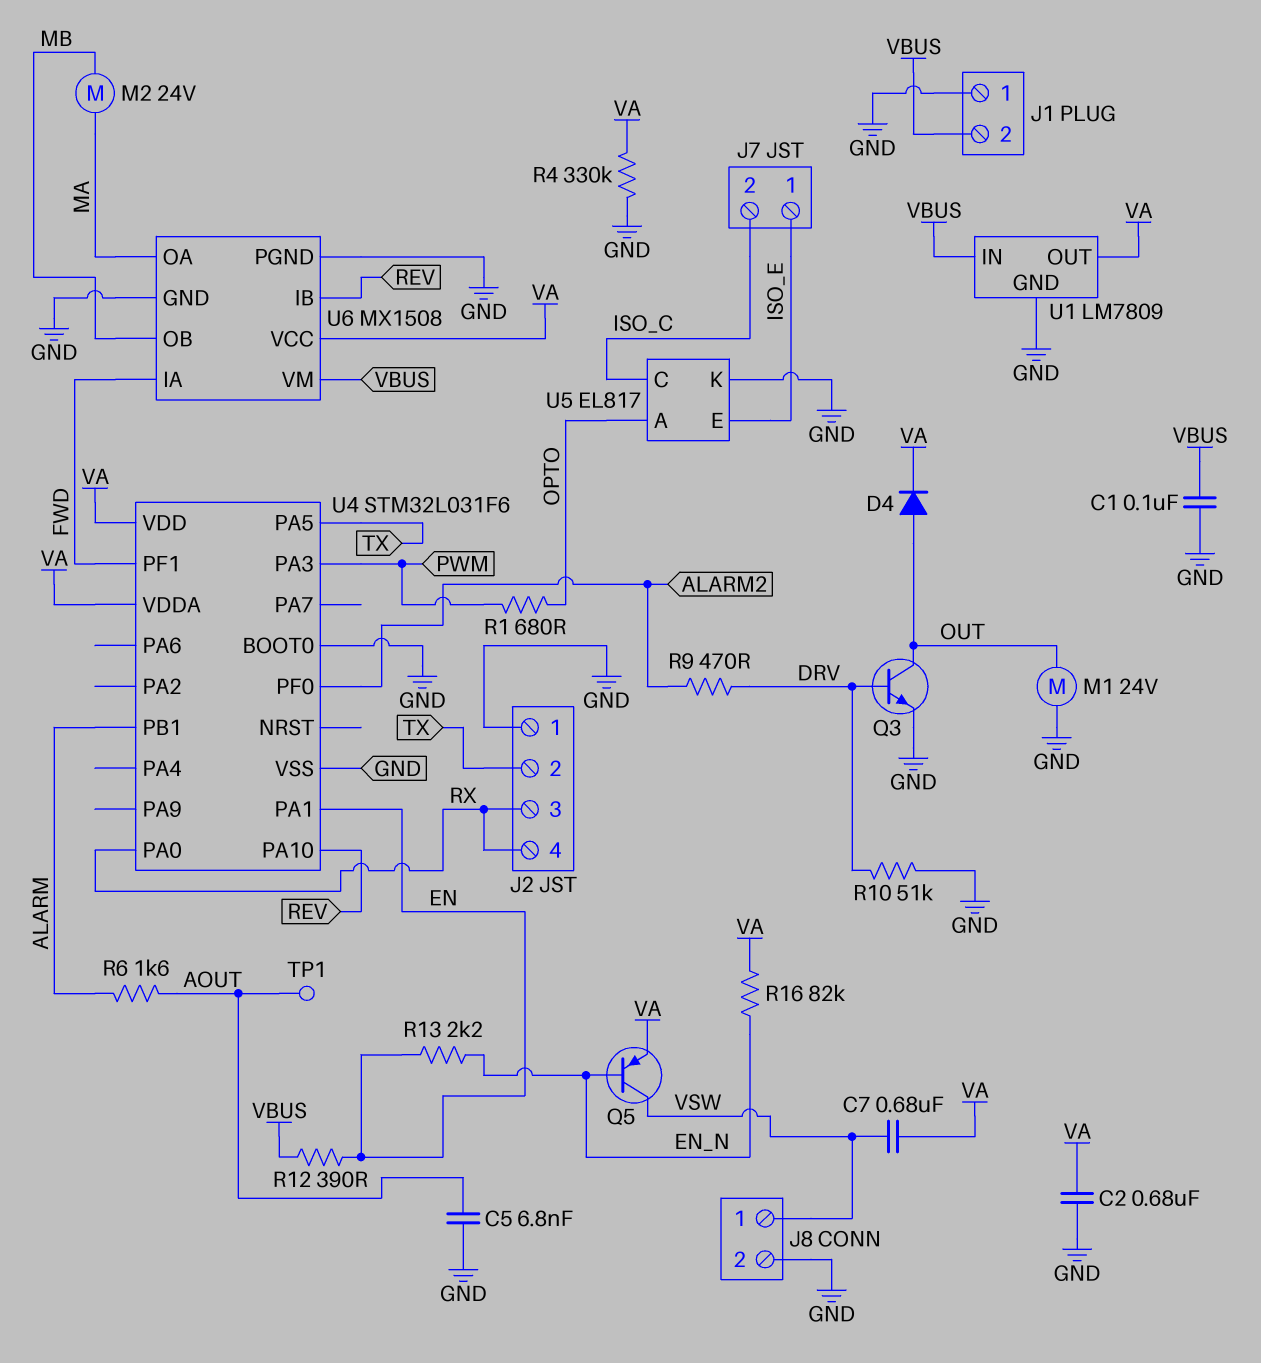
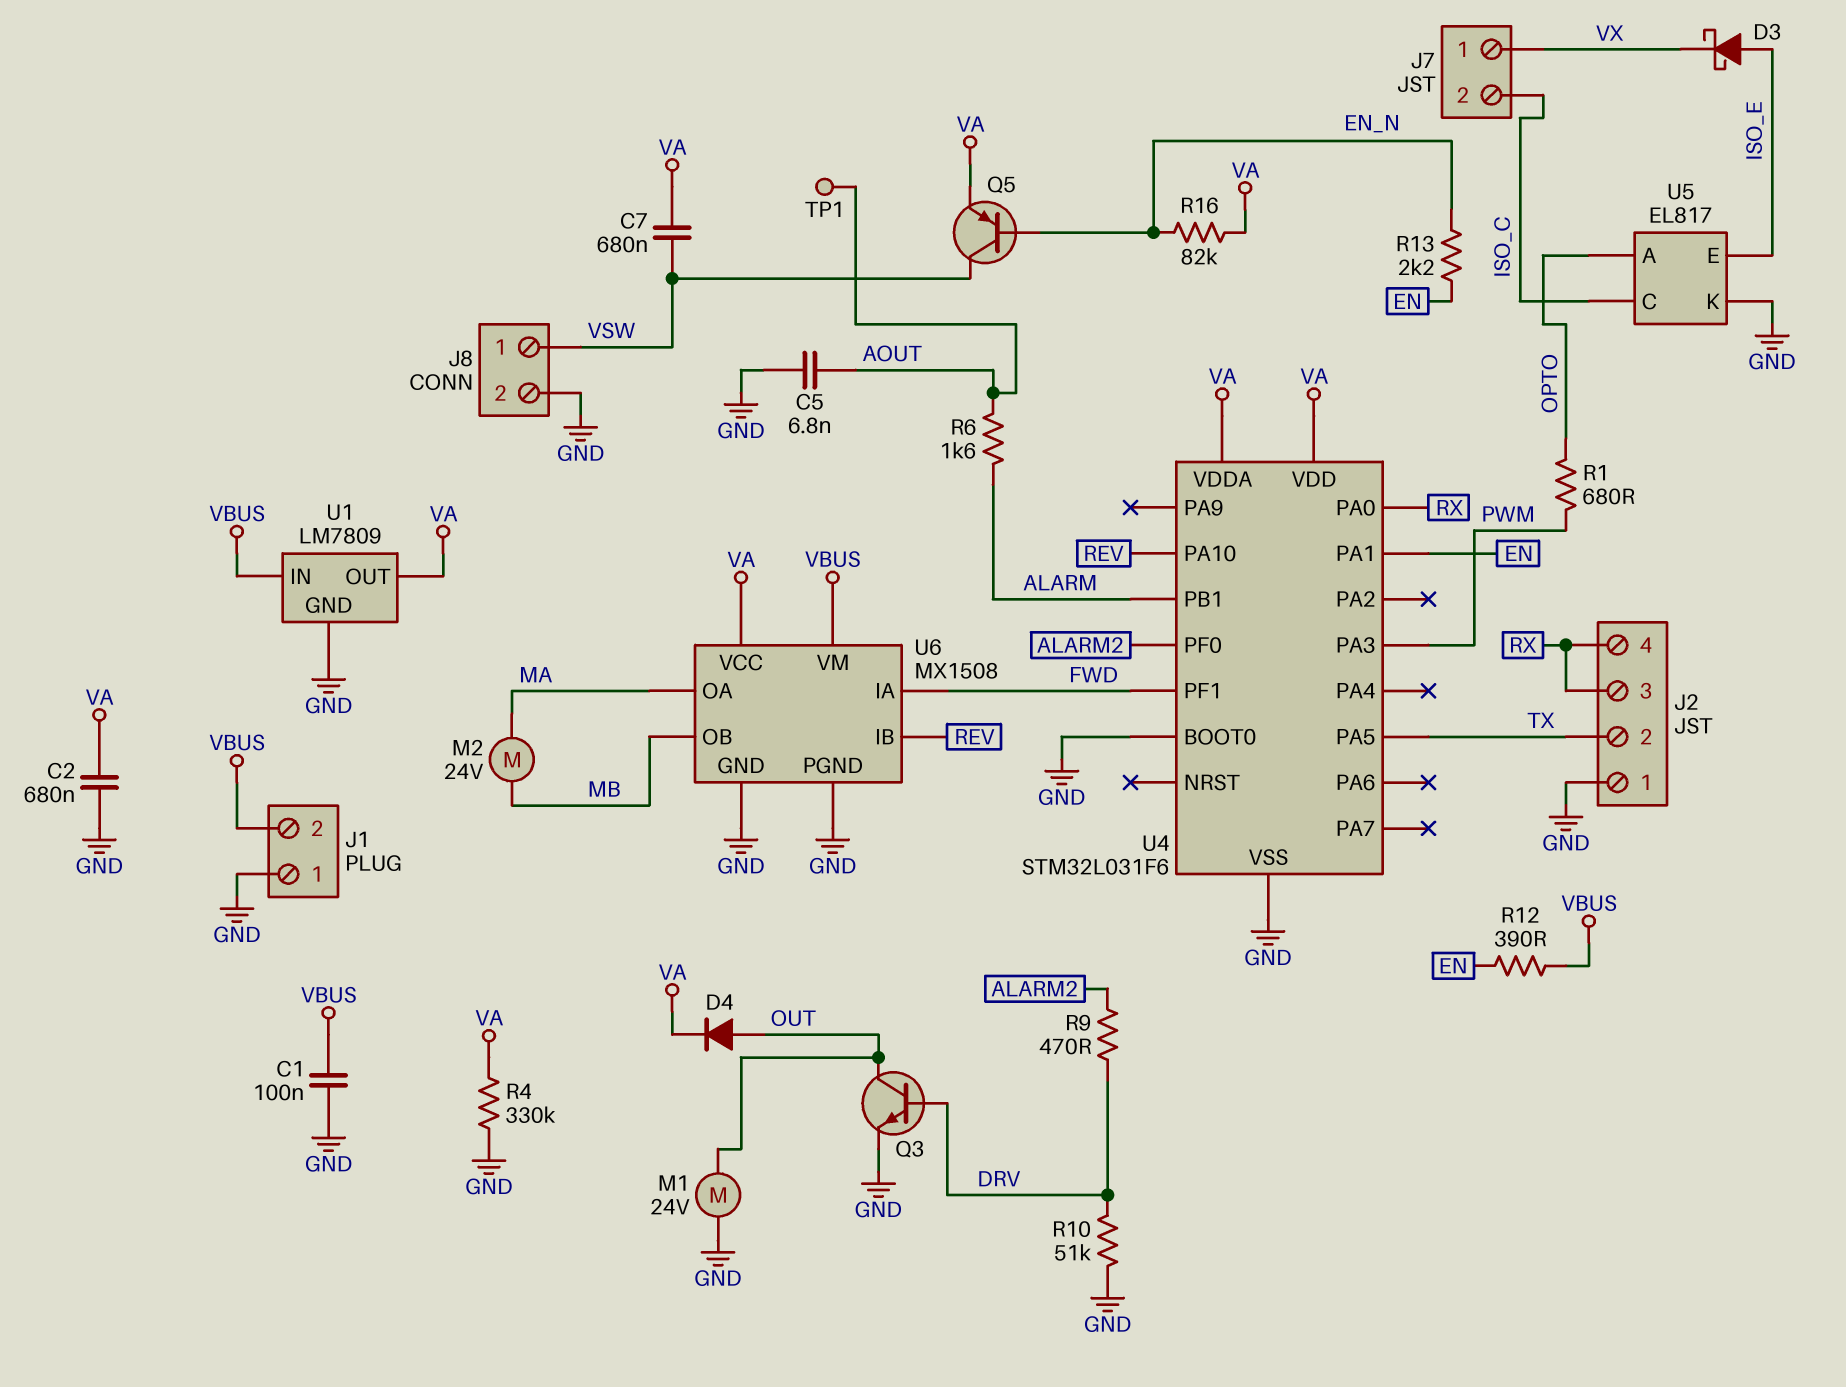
D3: none -> schottky (A ISO_E, K VX)
J7 pin 1: ISO_E -> VX

